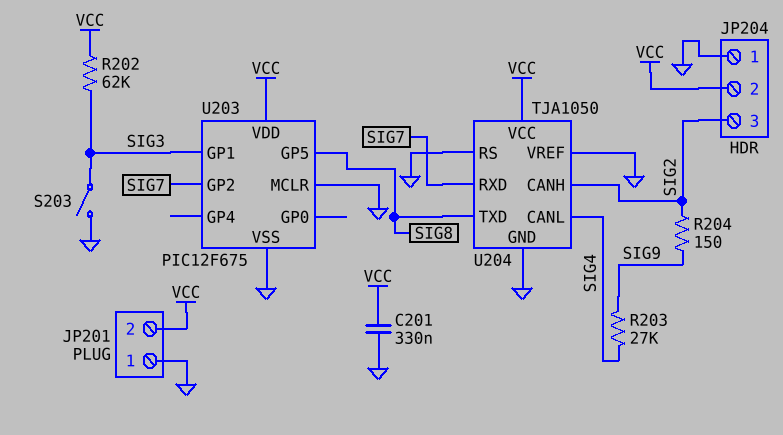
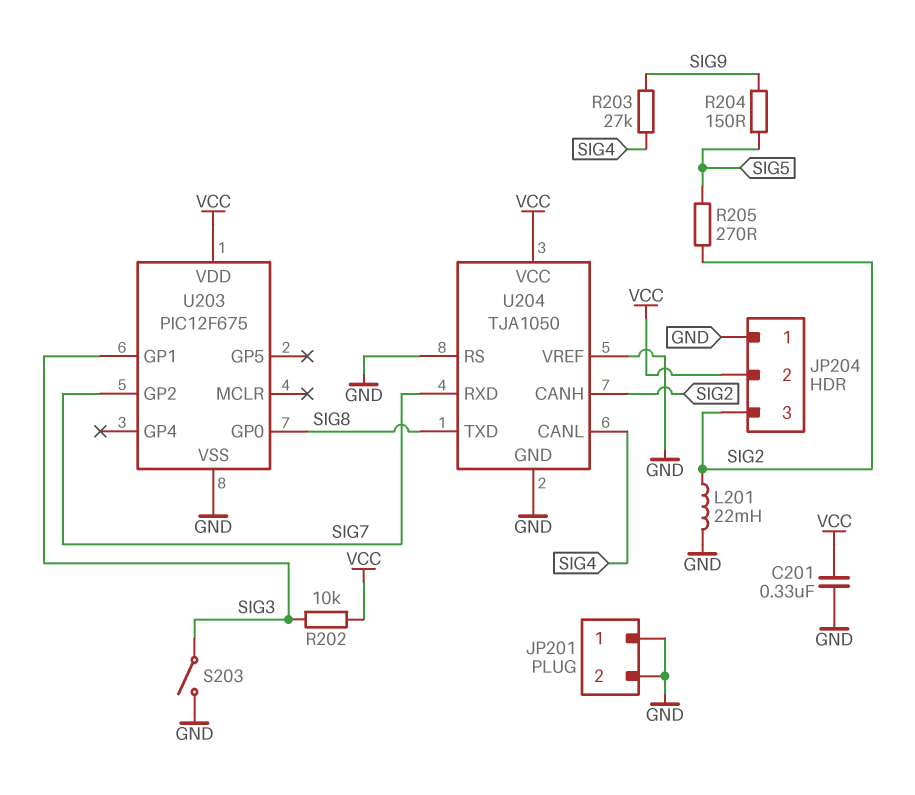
JP201 pin 2: VCC -> GND
L201: none -> 22mH (GND, SIG2)
R202: 62k (SIG3, VCC) -> 10k (SIG3, VCC)
R204: 150 (SIG2, SIG9) -> 150 (SIG5, SIG9)
R205: none -> 270 (SIG2, SIG5)
U203 pin GP0: none -> SIG8
U203 pin GP5: SIG8 -> none
U203 pin MCLR: GND -> none

